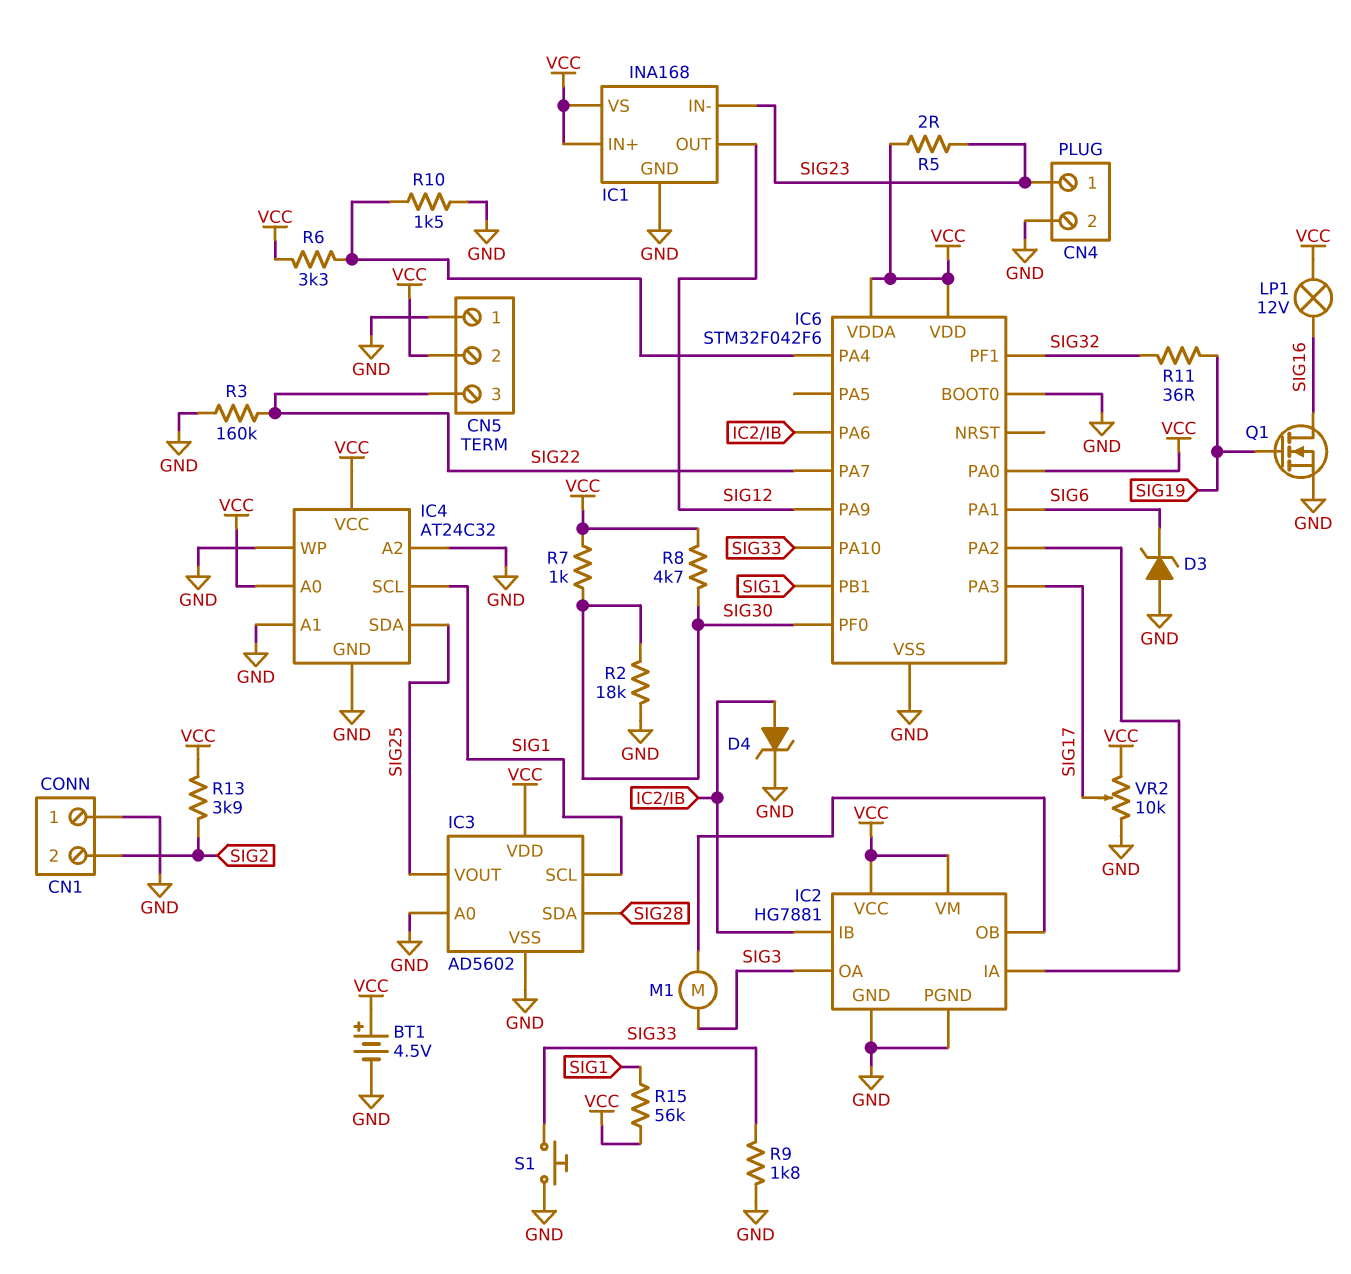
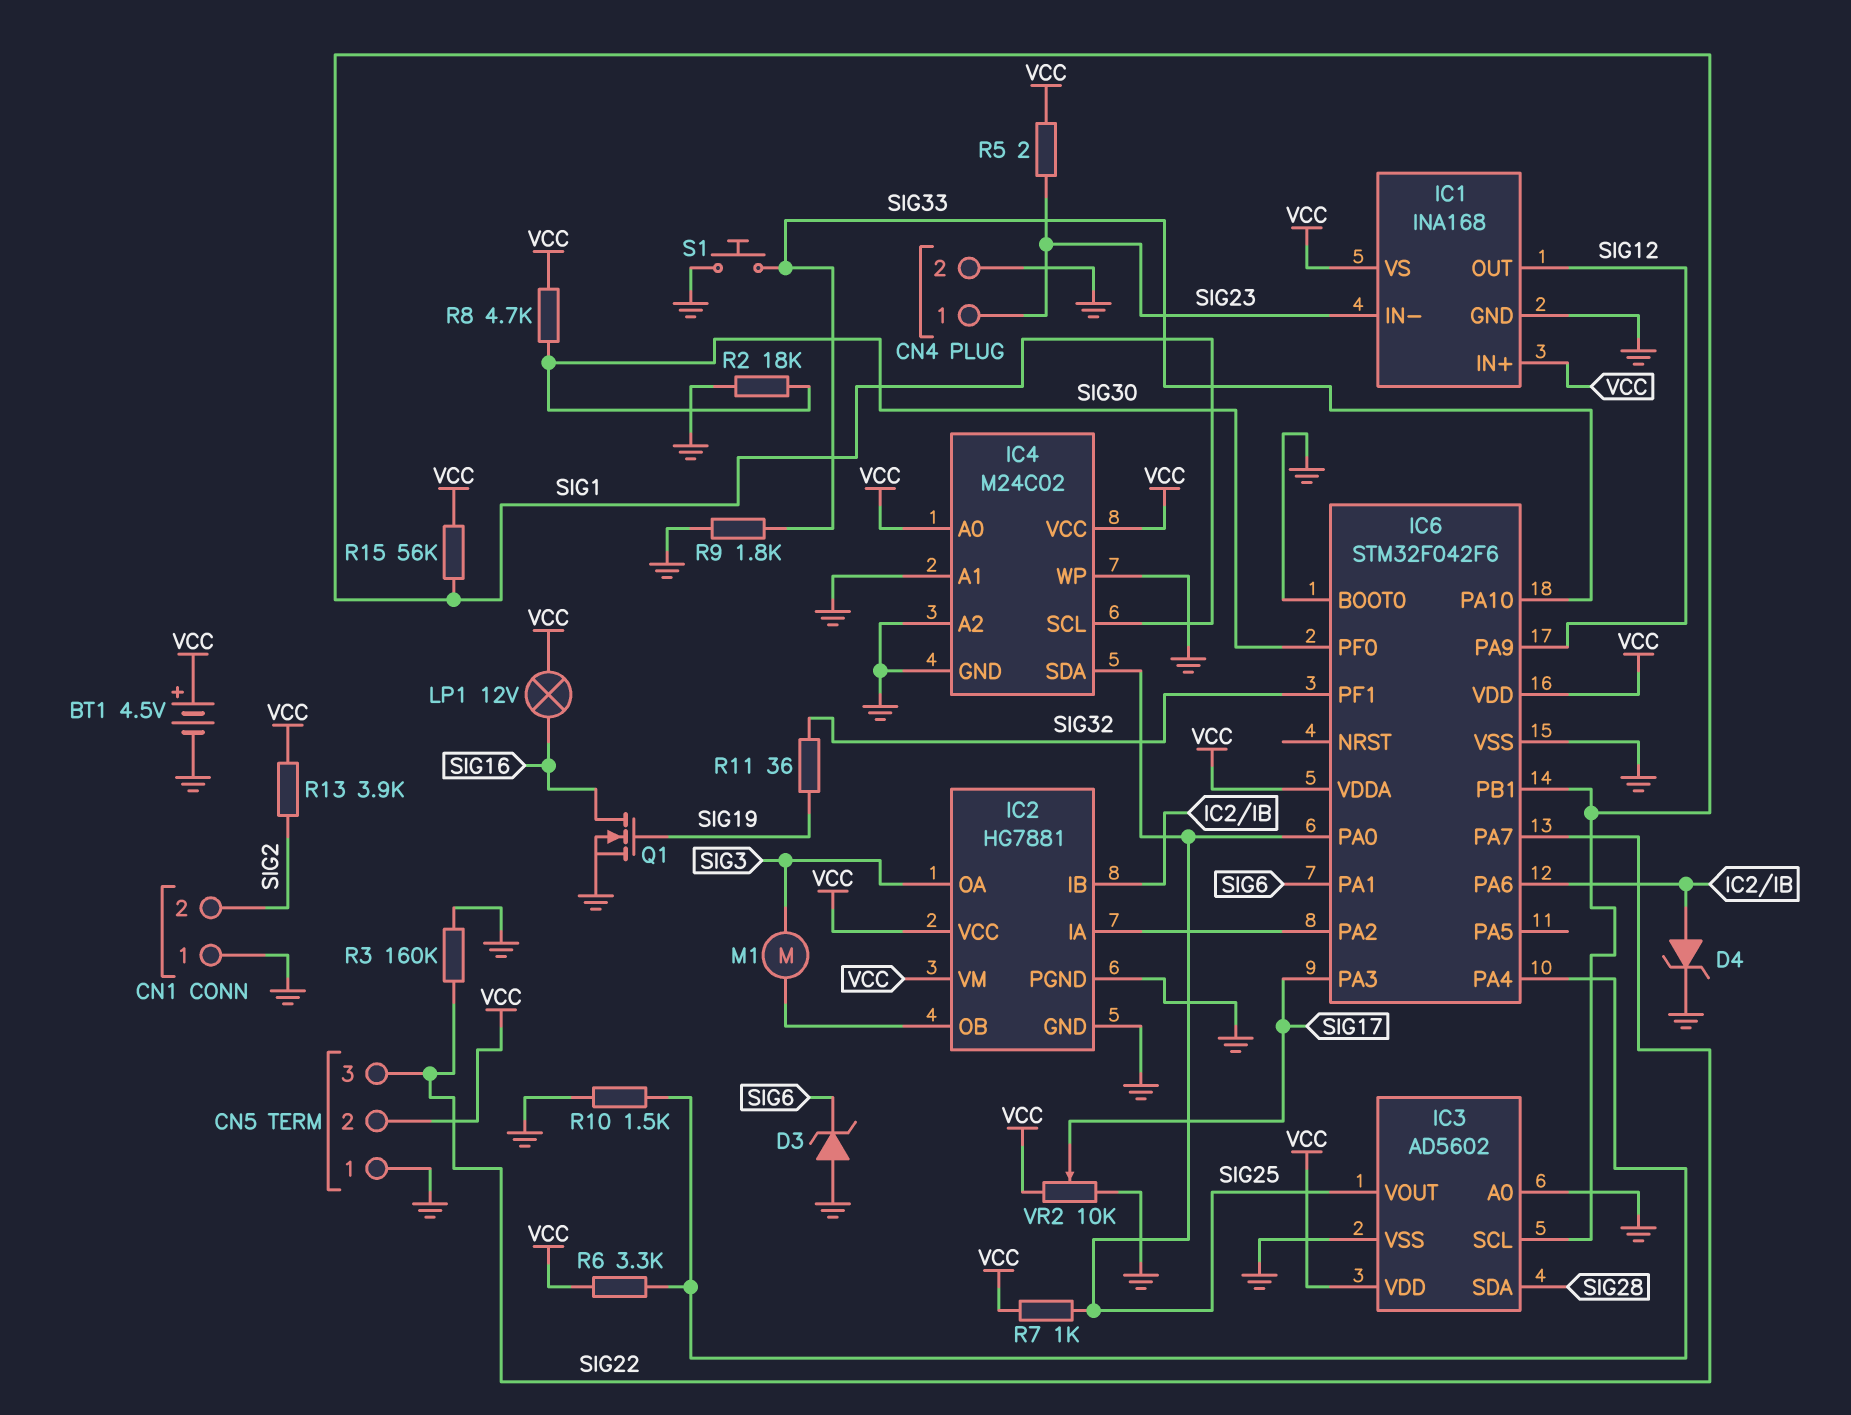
IC4: AT24C32 -> M24C02
IC6 pin PA0: VCC -> SIG25
R7: 1k (SIG30, VCC) -> 1k (SIG25, VCC)

